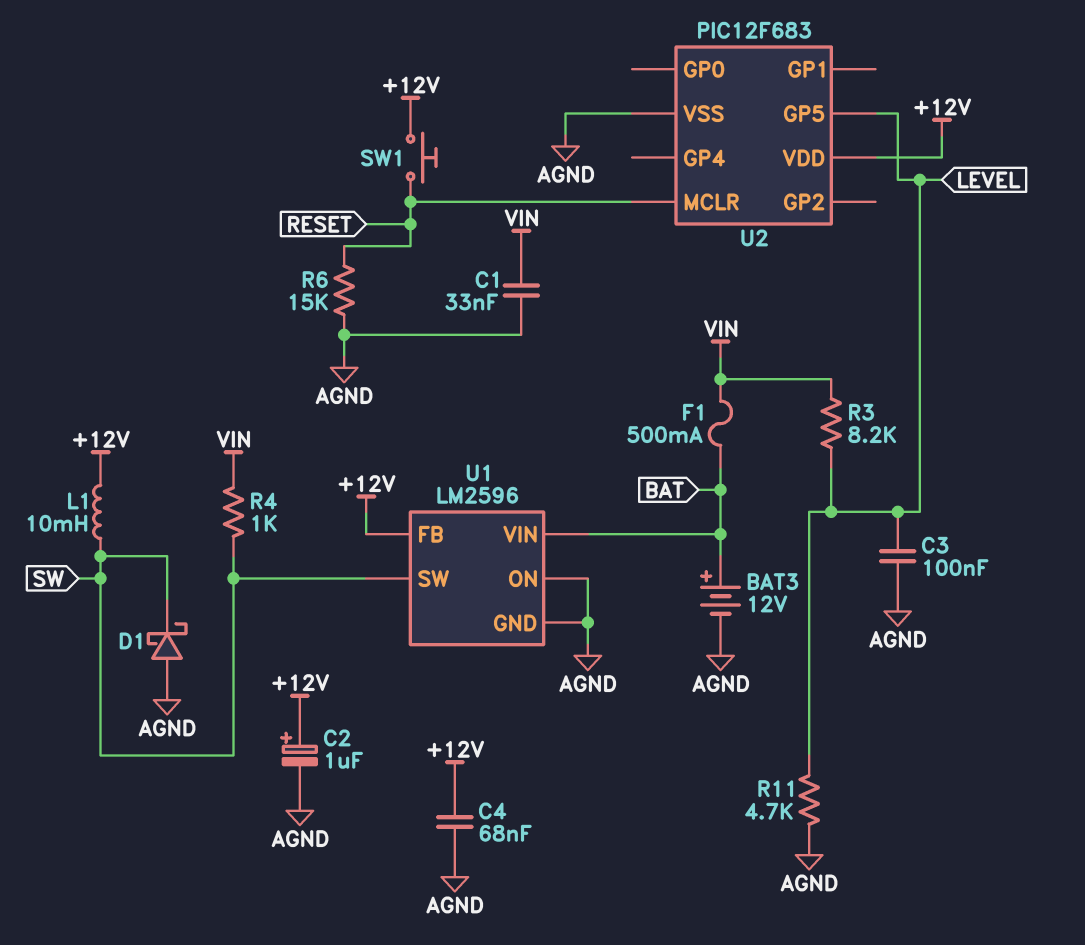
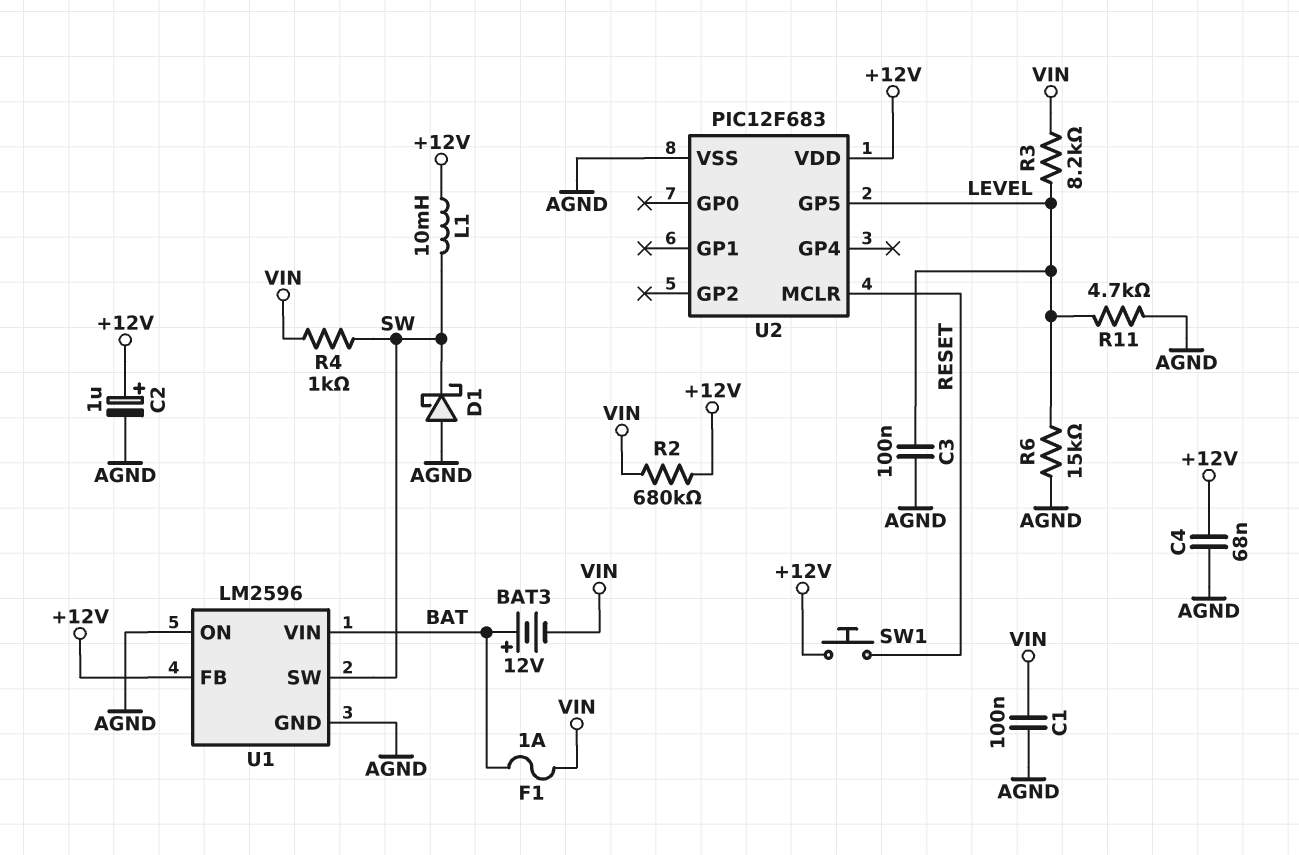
BAT3: 12V (plus BAT, minus AGND) -> 12V (plus BAT, minus VIN)
C1: 33nF (AGND, VIN) -> 100nF (AGND, VIN)
F1: 500mA (BAT, VIN) -> 1A (BAT, VIN)
R2: none -> 680k (+12V, VIN)
R6: 15k (AGND, RESET) -> 15k (AGND, LEVEL)

